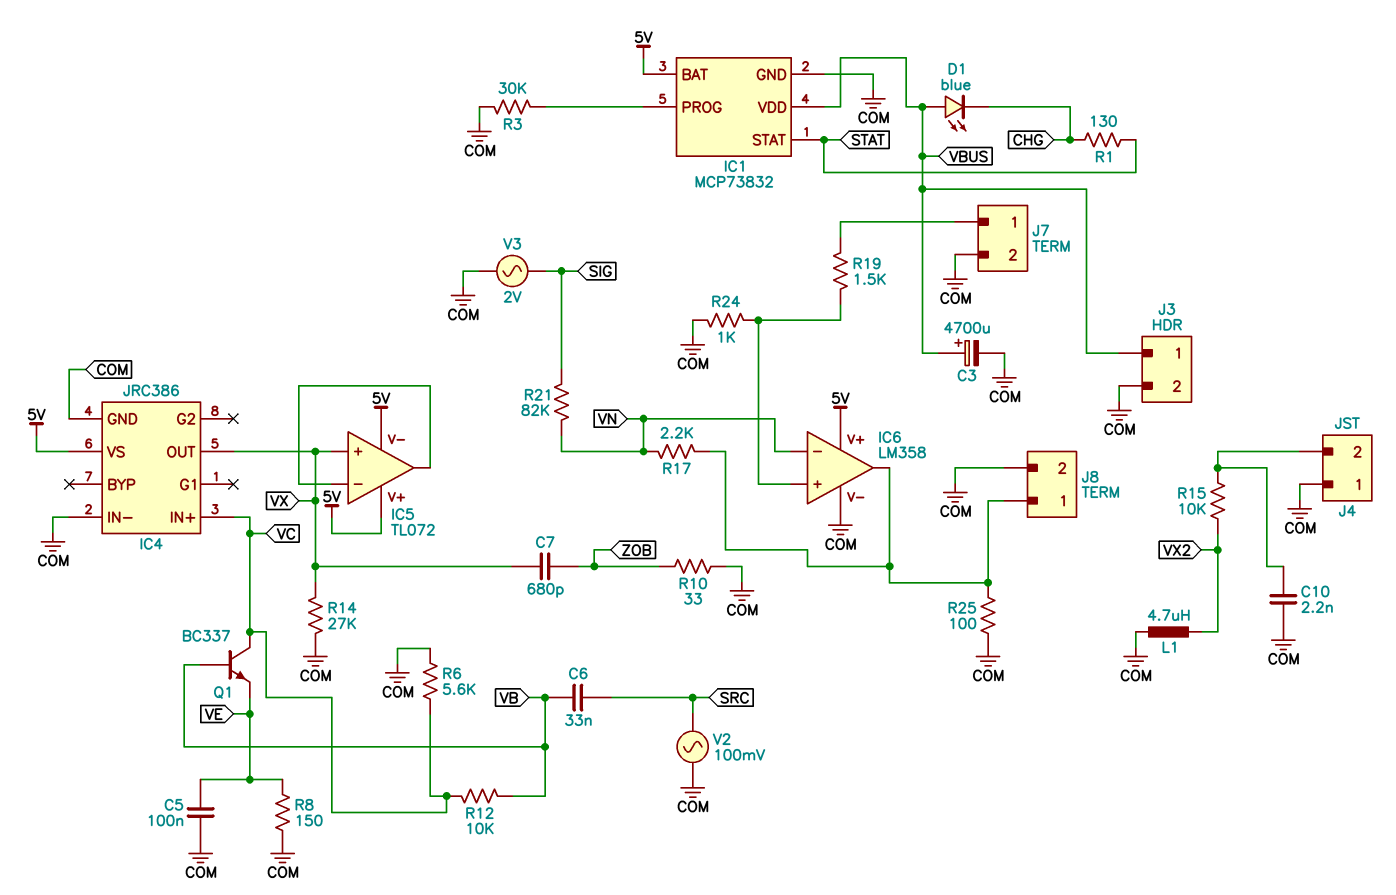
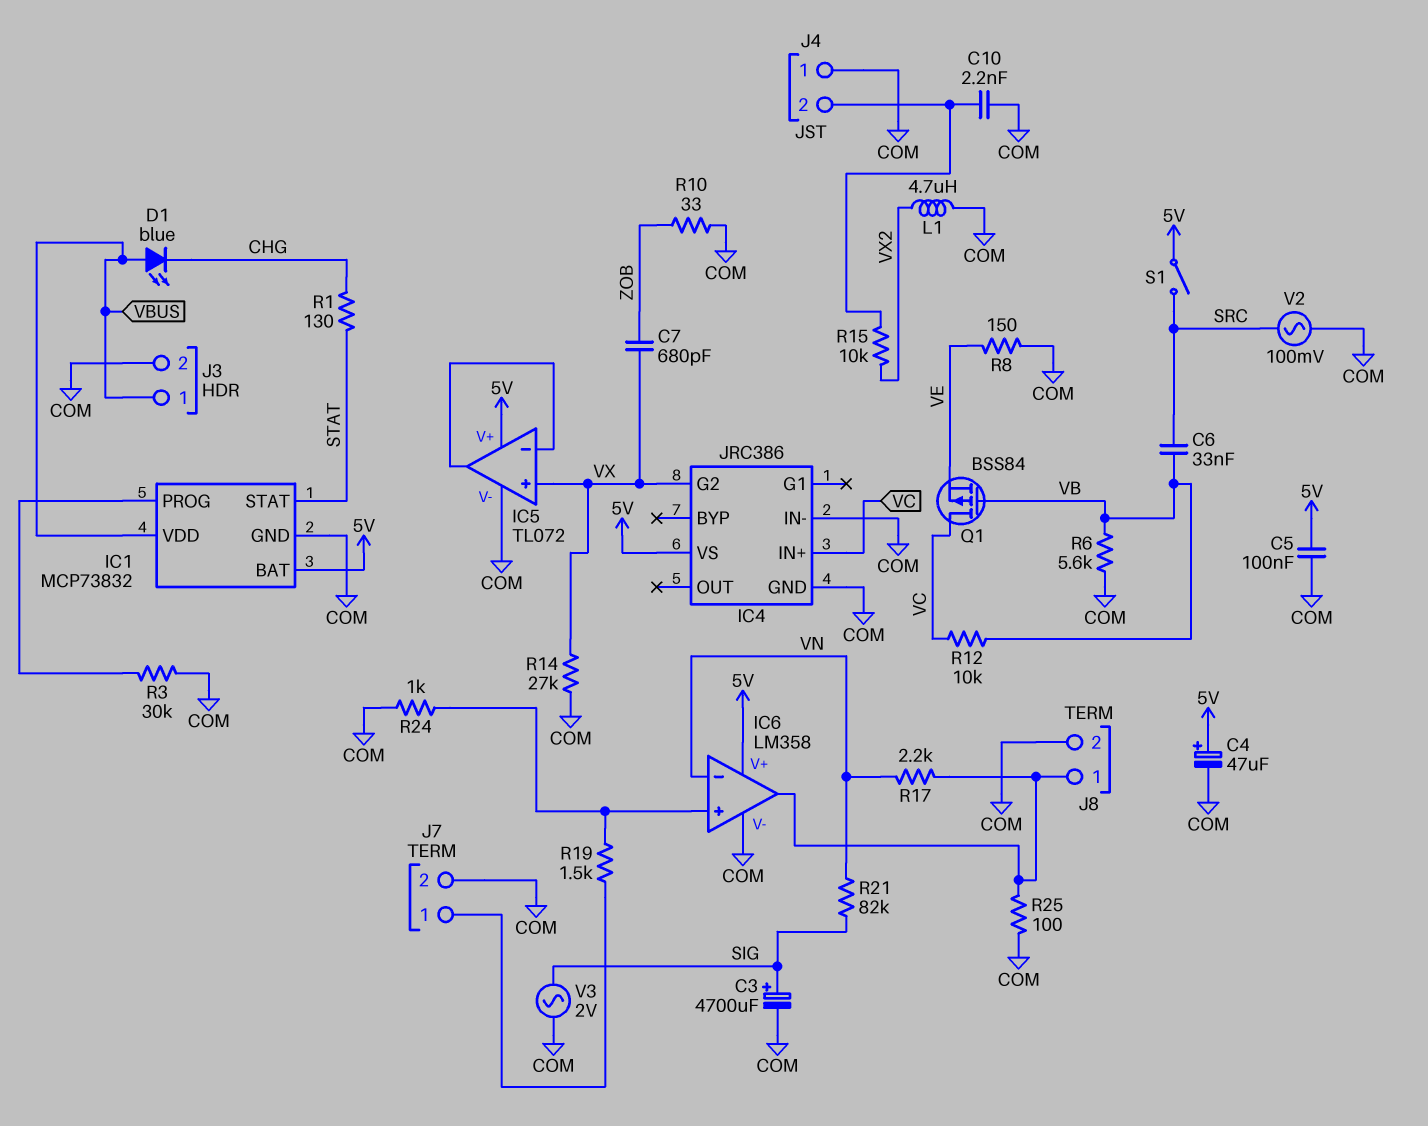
C3: 4700uF (plus VBUS, minus COM) -> 4700uF (plus SIG, minus COM)
C4: none -> 47uF (plus 5V, minus COM)
C5: 100nF (COM, VE) -> 100nF (5V, COM)
IC4 pin G2: none -> VX
IC4 pin OUT: VX -> none
IC5 pin V-: 5V -> COM
Q1: NPN BC337 (B VB, C VC, E VE) -> PMOS BSS84 (G VB, D VC, S VE)
R6: 5.6k (COM, VC) -> 5.6k (COM, VB)
S1: none -> switch (5V, SRC)

